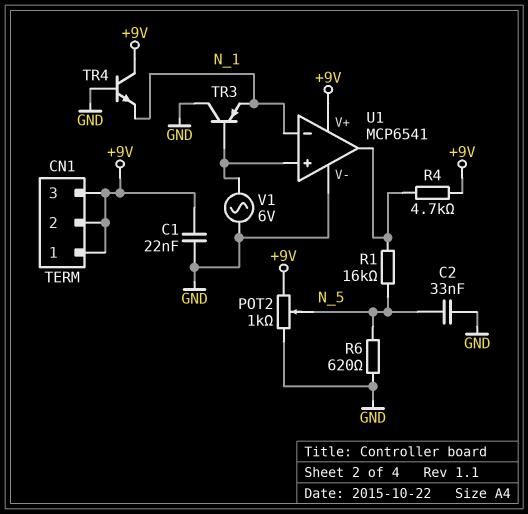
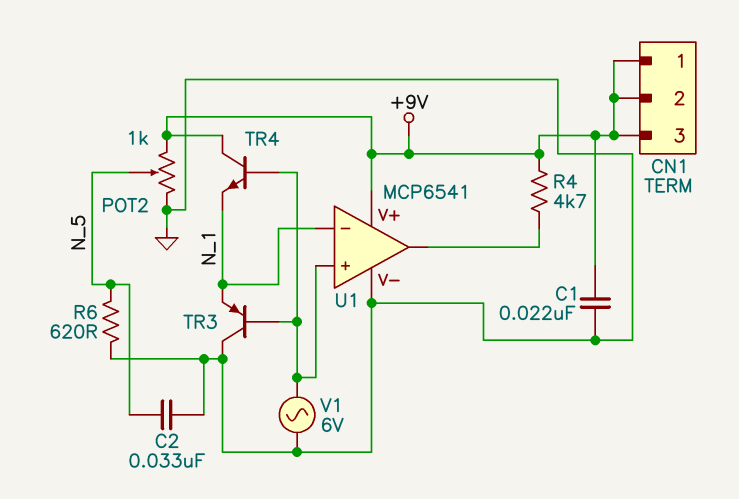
R1: 16k (N_5, U1/out) -> none
TR4: NPN (B GND, C +9V, E N_1) -> NPN (B U1/in+, C +9V, E N_1)

